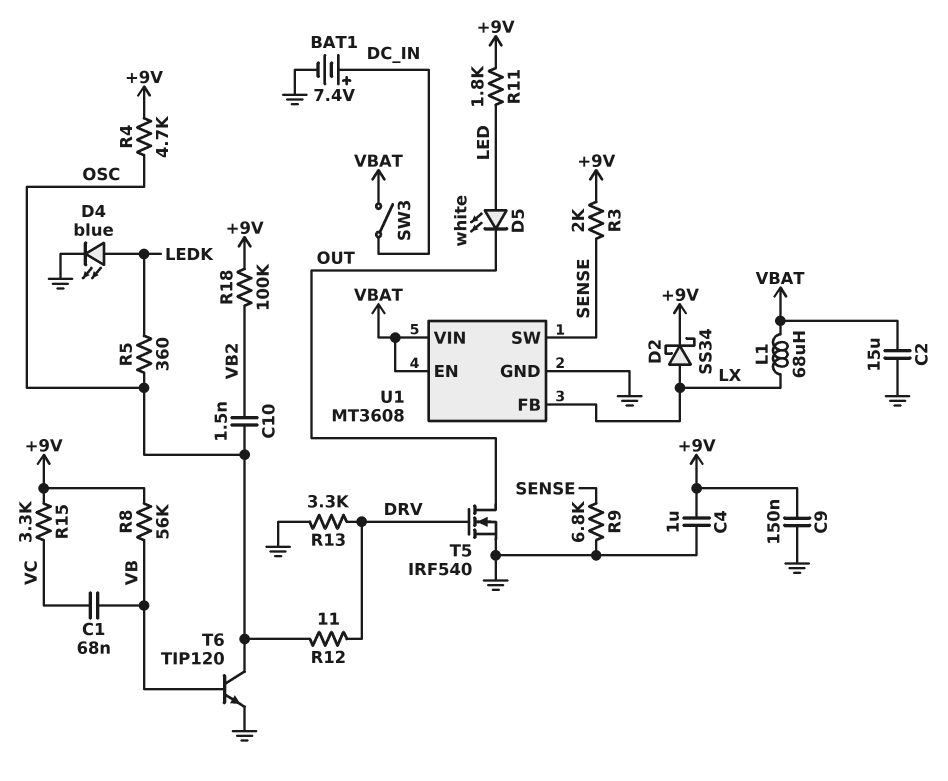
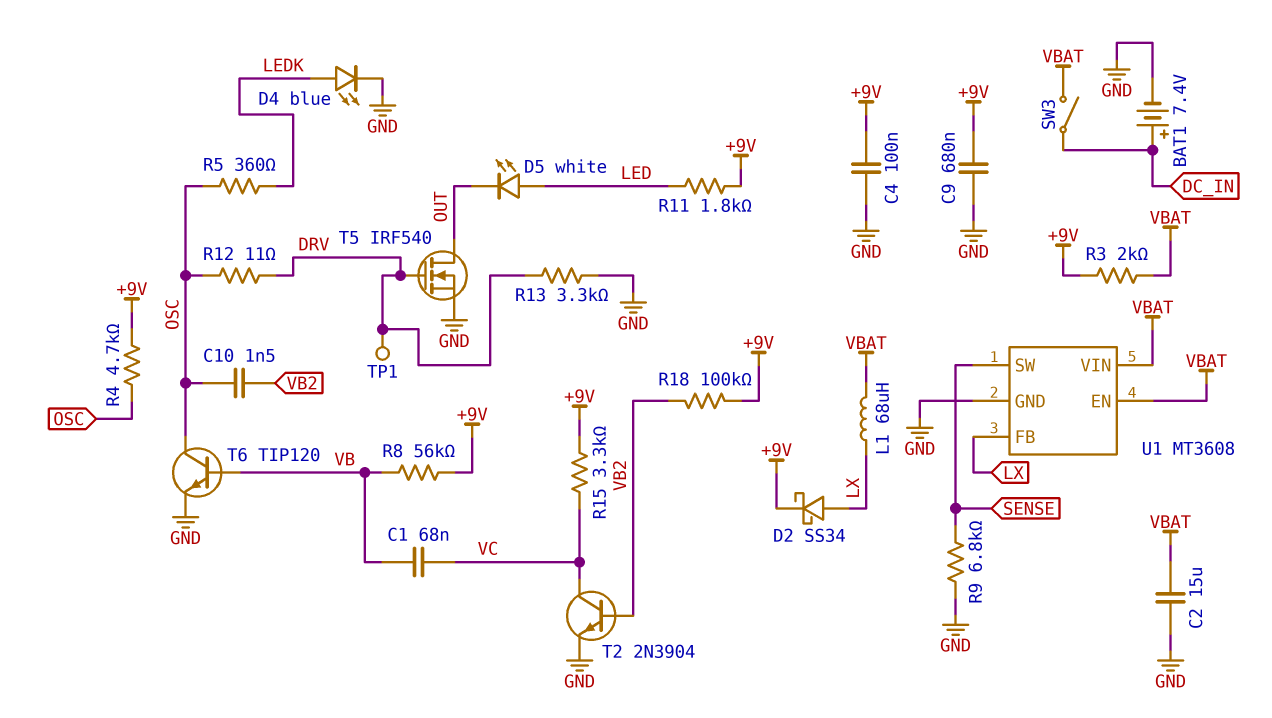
C4: 1uF (+9V, GND) -> 100nF (+9V, GND)
C9: 150nF (+9V, GND) -> 680nF (+9V, GND)
R3: 2k (+9V, SENSE) -> 2k (+9V, VBAT)
T2: none -> NPN 2N3904 (B VB2, C VC, E GND)
TP1: none -> test point (DRV)

